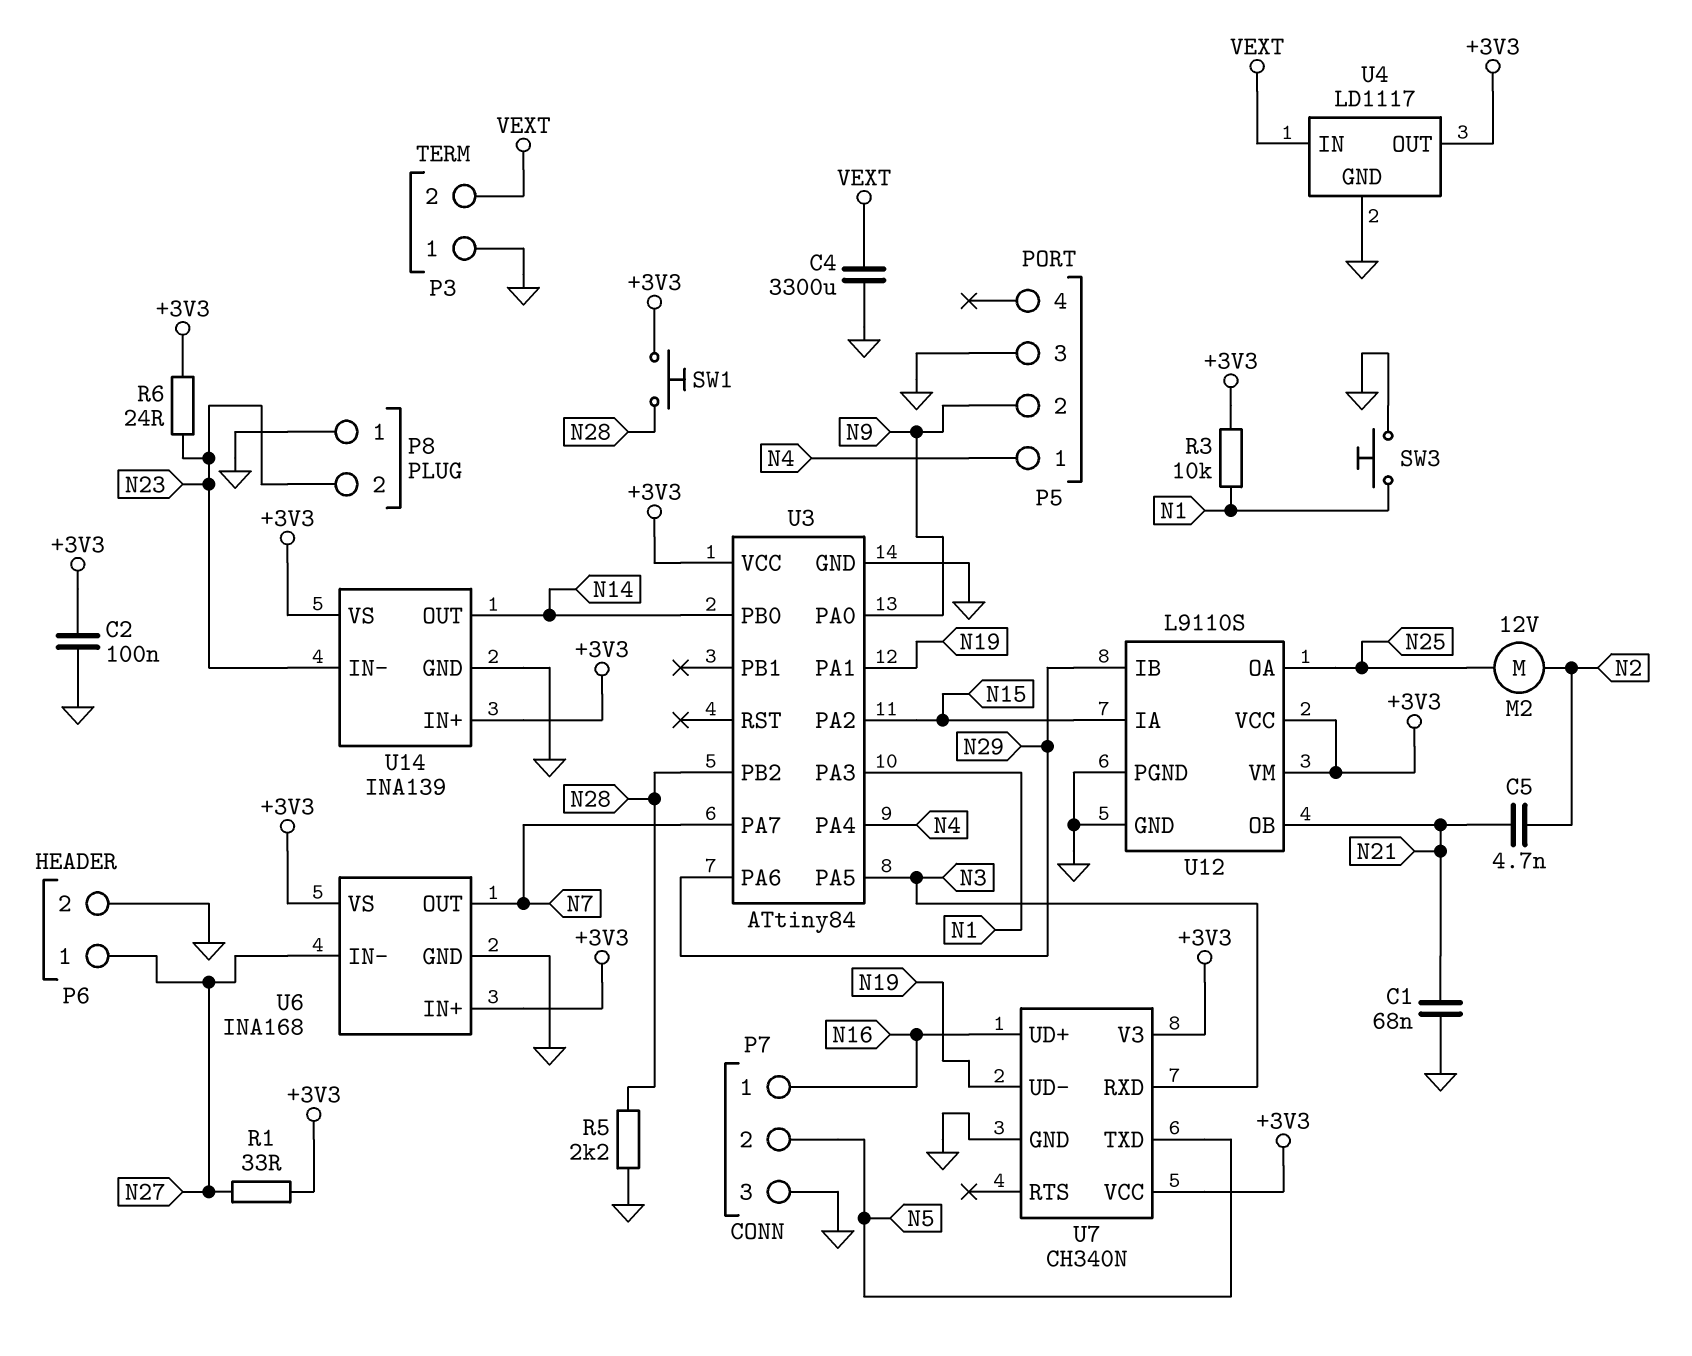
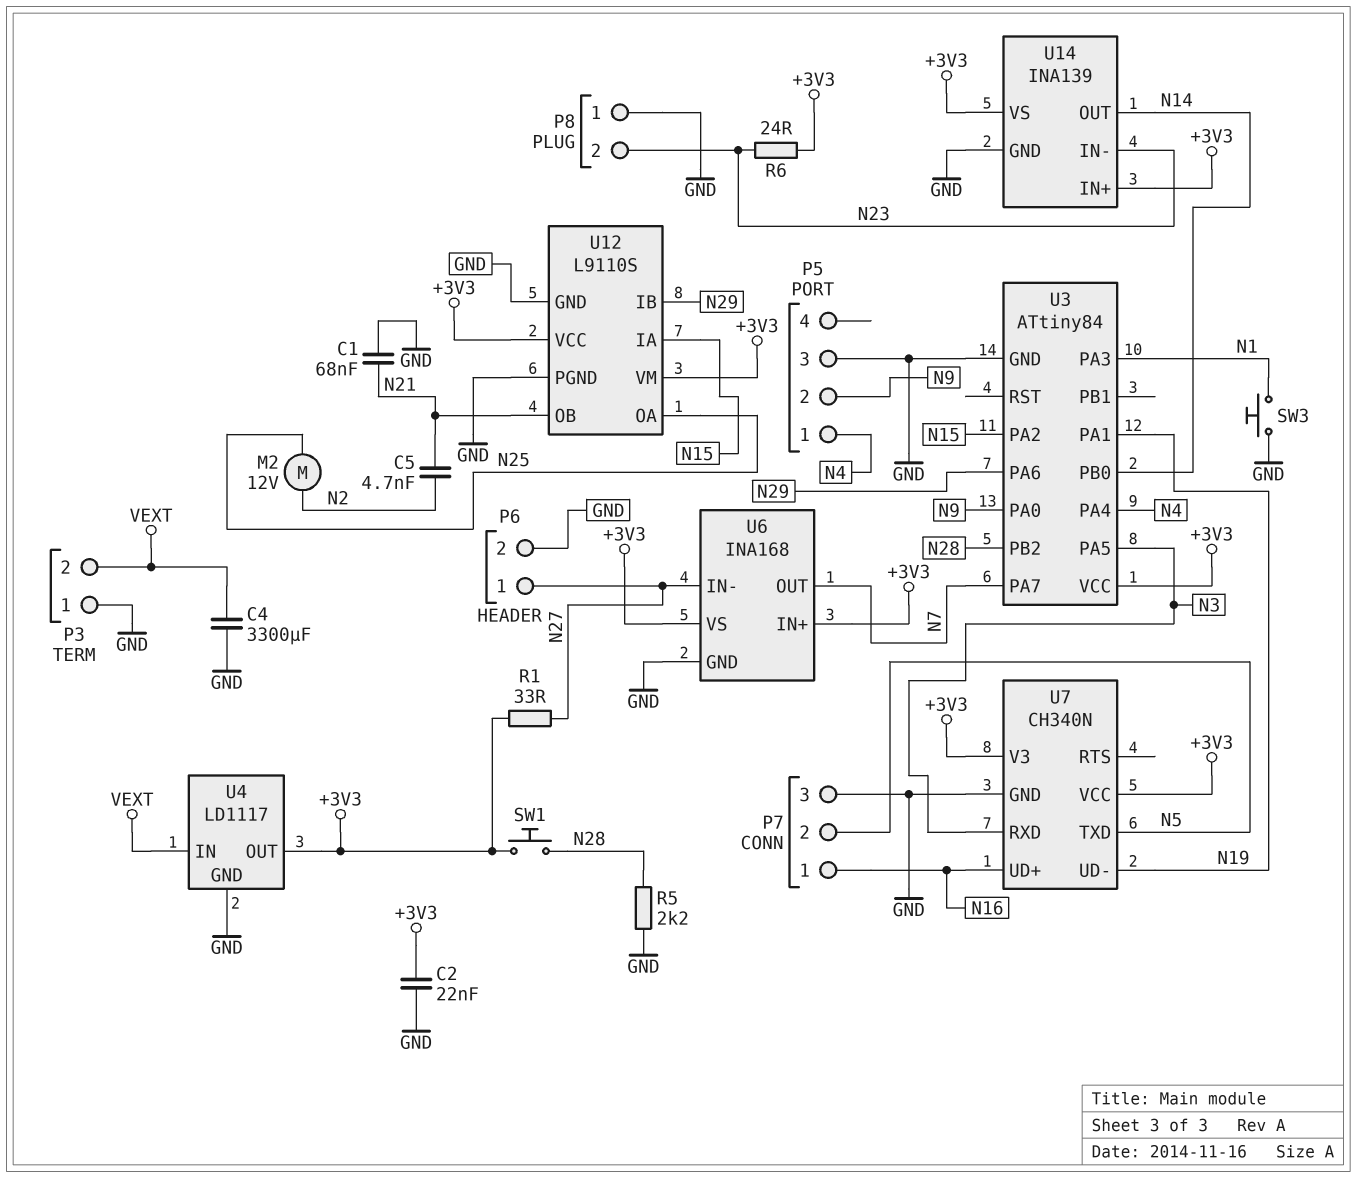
C2: 100nF (+3V3, GND) -> 22nF (+3V3, GND)
R3: 10k (+3V3, N1) -> none

